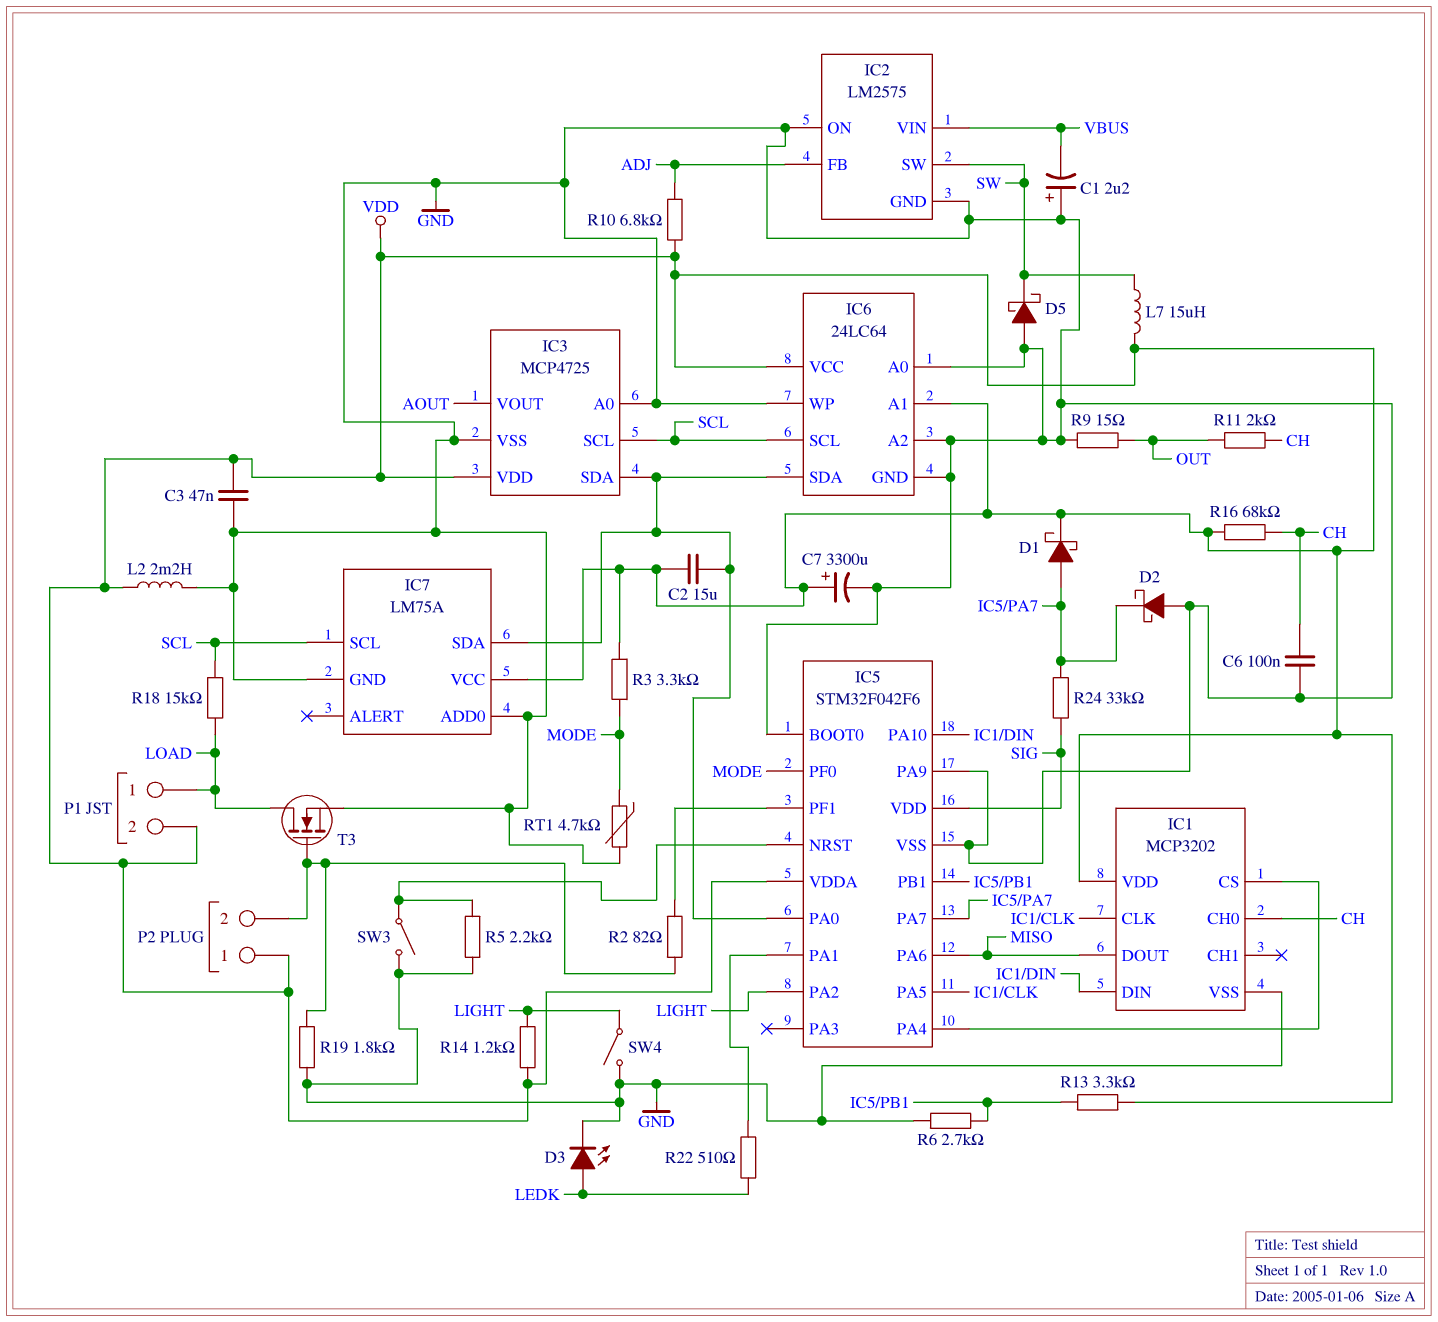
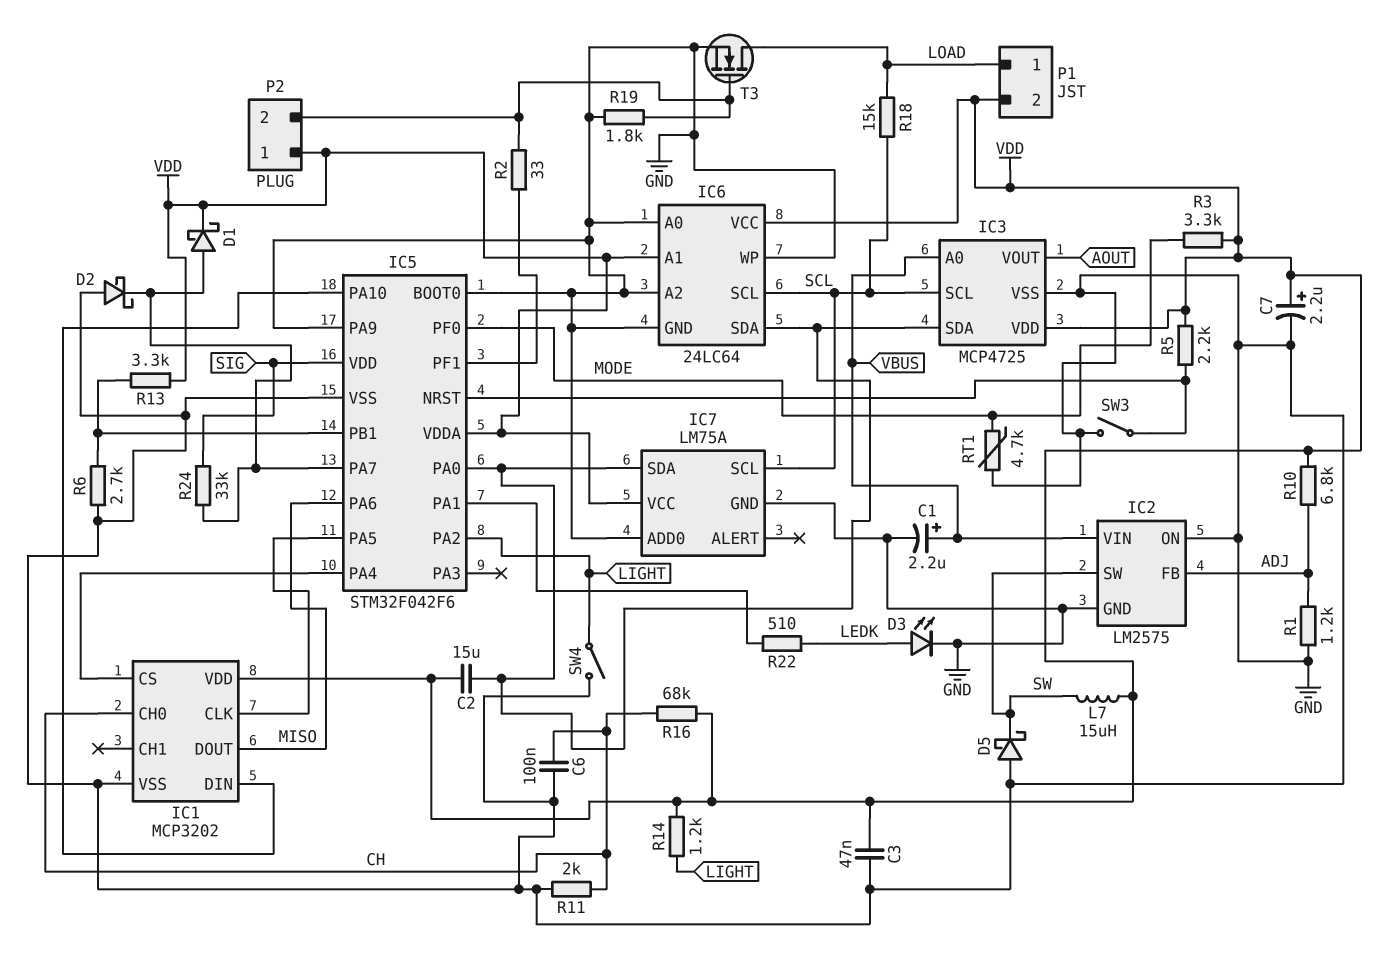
C1: 2.2uF (plus GND, minus VBUS) -> 2.2uF (plus VBUS, minus GND)
C7: 3300uF (plus VDD, minus GND) -> 2.2uF (plus VDD, minus GND)
IC3 pin A0: GND -> VBUS
L2: 2.2mH (GND, VDD) -> none
R1: none -> 1.2k (ADJ, GND)
R2: 82 (IC5/PF1, P2/2) -> 33 (IC5/PF1, P2/2)
R5: 2.2k (GND, IC5/NRST) -> 2.2k (IC5/NRST, VDD)
R9: 15 (GND, OUT) -> none
R11: 2k (CH, OUT) -> 2k (CH, GND)

